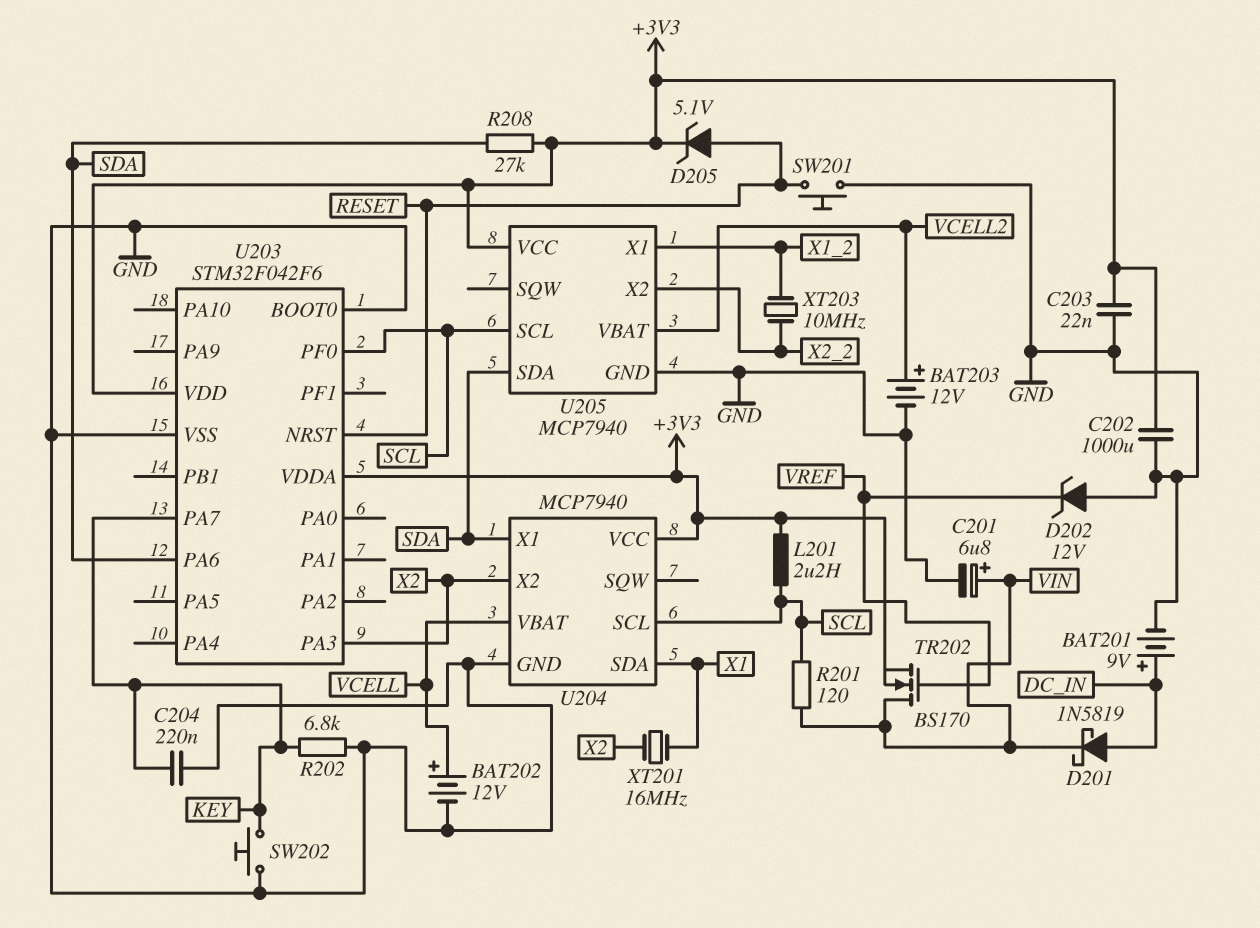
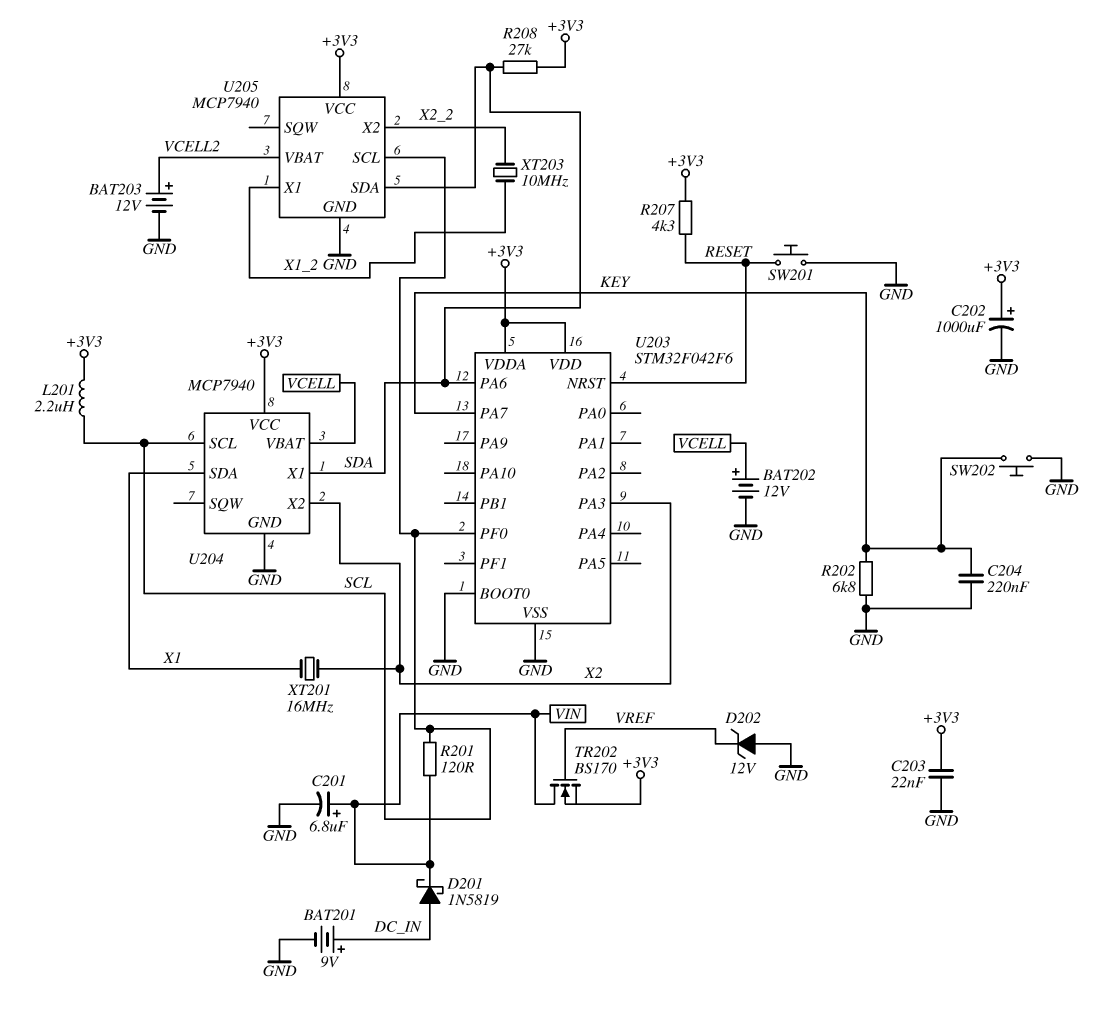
C202: 1000uF (+3V3, GND) -> 1000uF (plus +3V3, minus GND)
D205: zener 5.1V (A RESET, K +3V3) -> none
R207: none -> 4.3k (+3V3, RESET)

